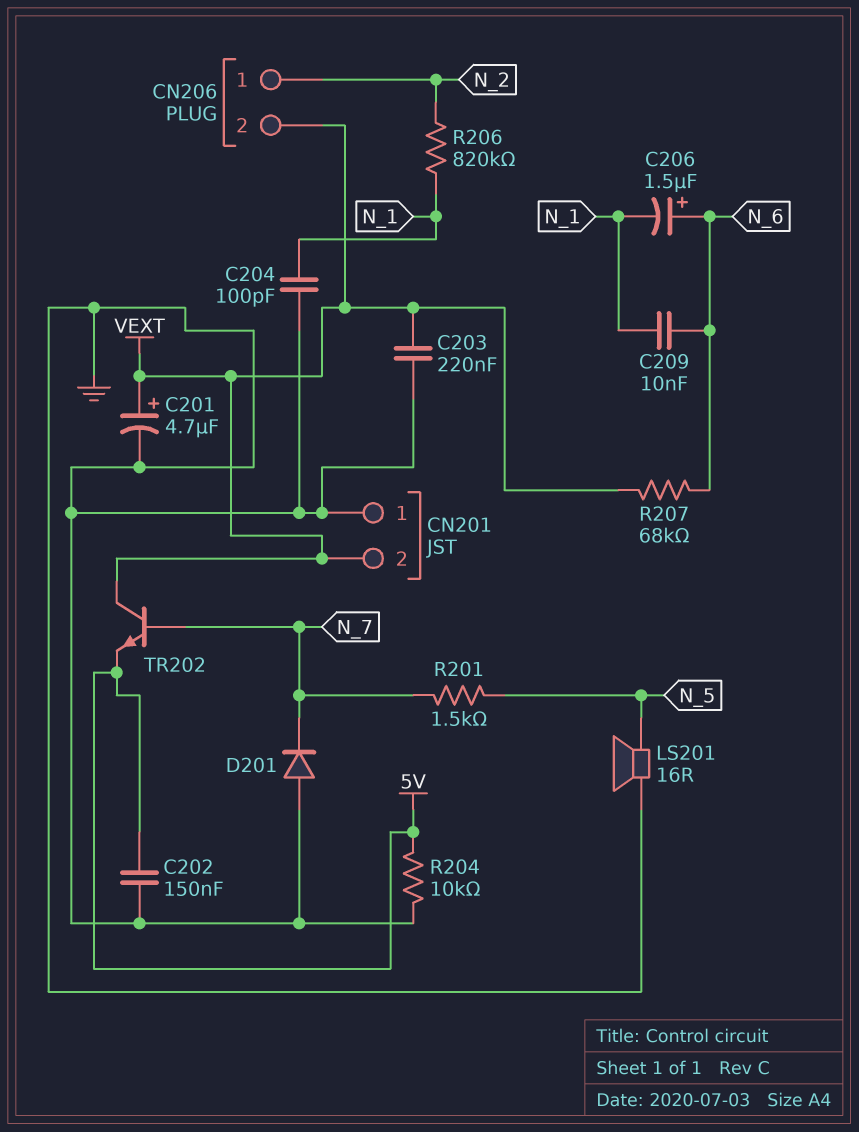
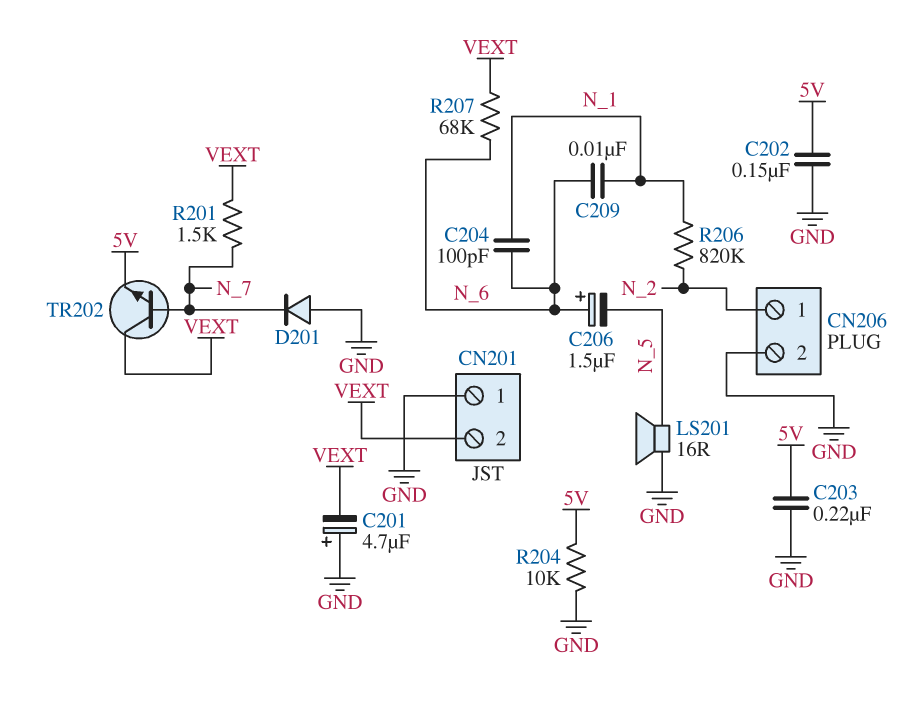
C201: 4.7uF (plus VEXT, minus GND) -> 4.7uF (plus GND, minus VEXT)
C203: 220nF (GND, VEXT) -> 220nF (5V, GND)
C204: 100pF (GND, N_1) -> 100pF (N_1, N_6)
C206: 1.5uF (plus N_6, minus N_1) -> 1.5uF (plus N_6, minus N_5)
CN206 pin 2: VEXT -> GND
R201: 1.5k (N_5, N_7) -> 1.5k (N_7, VEXT)

